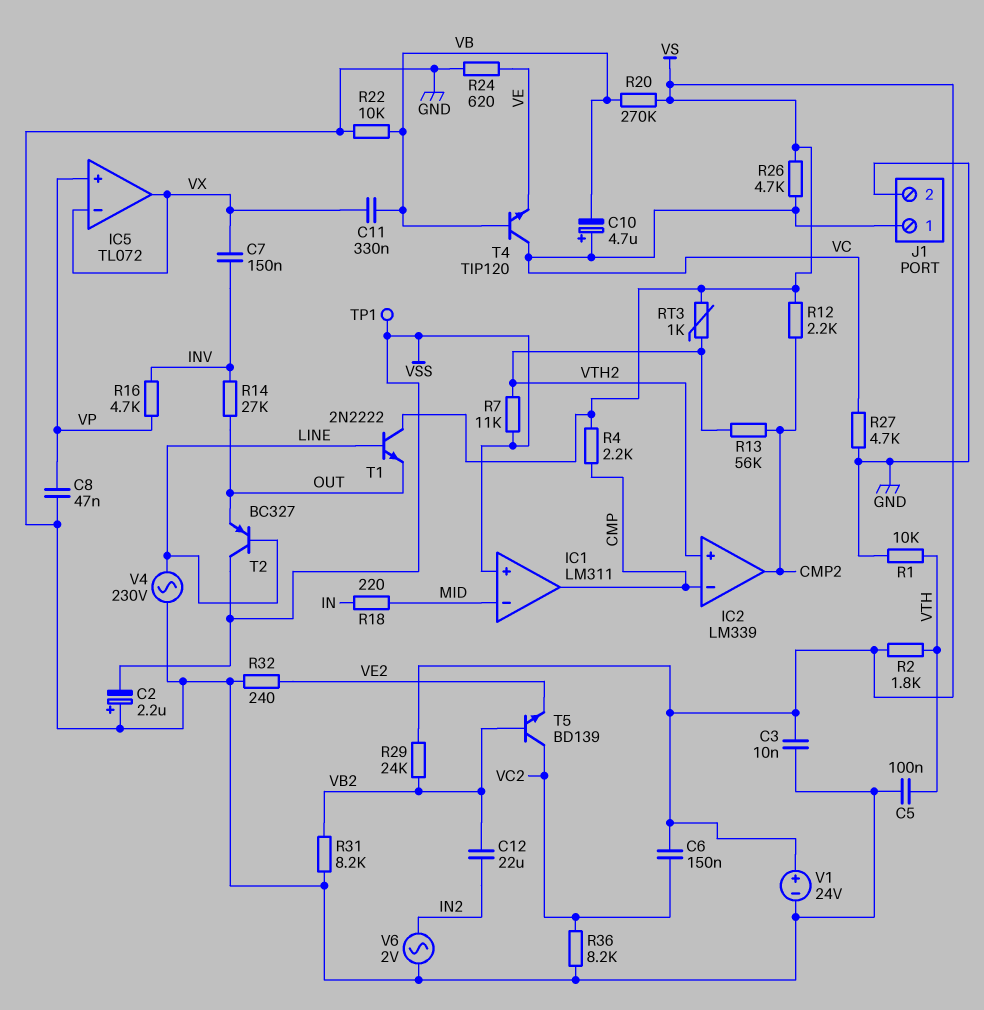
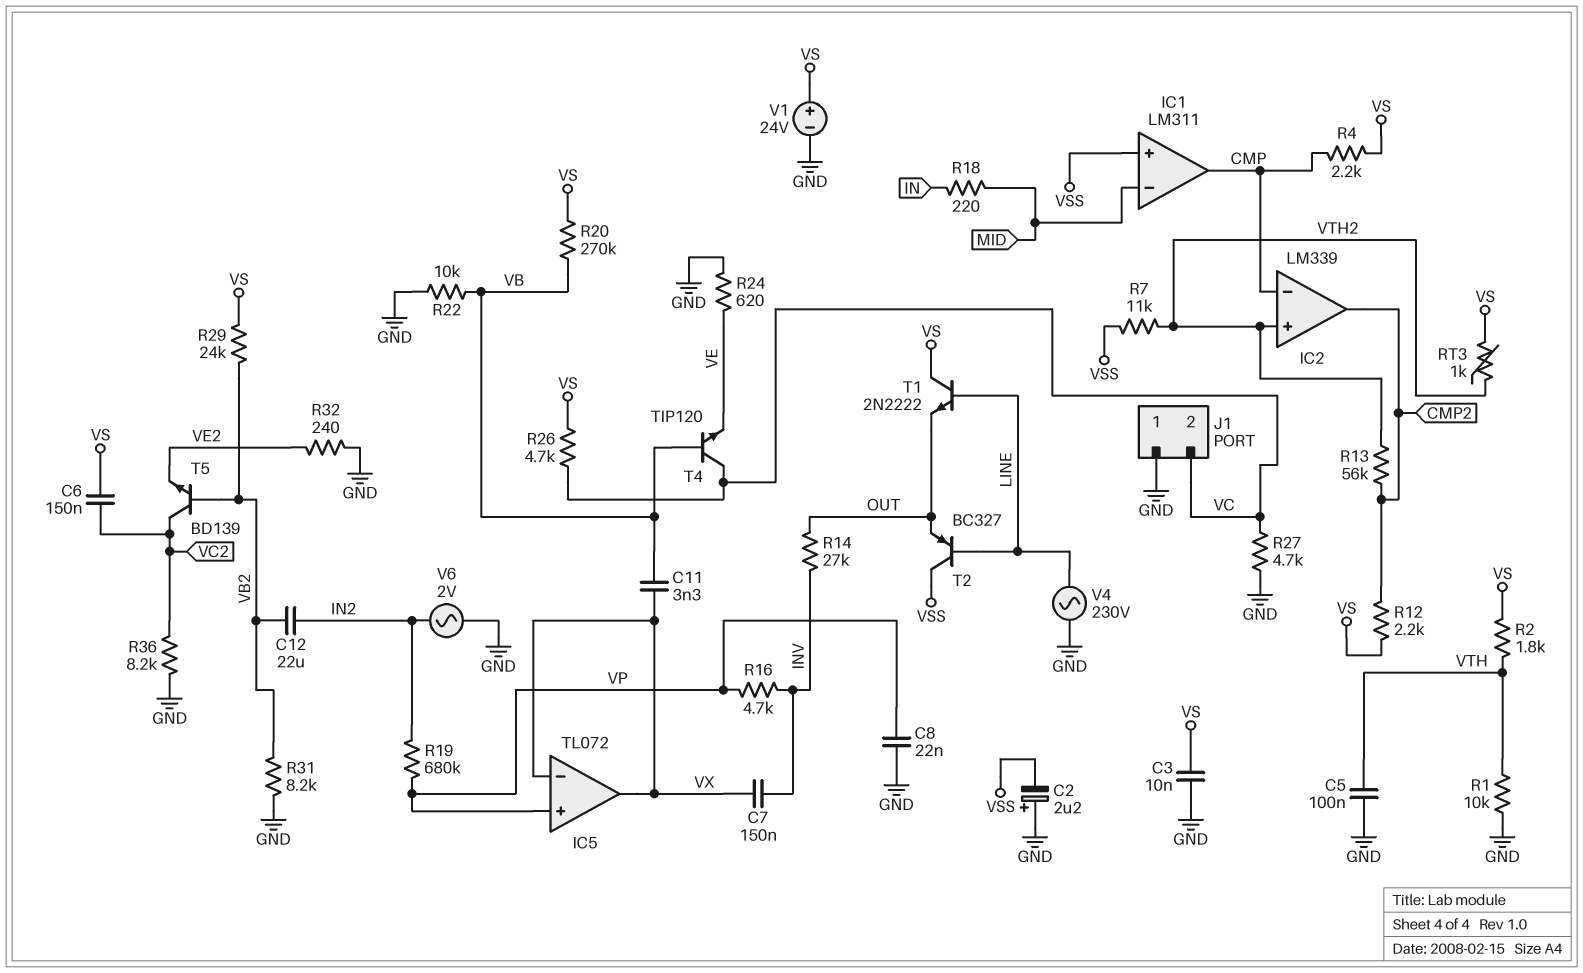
C8: 47nF (GND, VP) -> 22nF (GND, VP)
C10: 4.7uF (plus VC, minus VB) -> none
C11: 330nF (VB, VX) -> 3.3nF (VB, VX)
J1 pin 1: VC -> GND
J1 pin 2: GND -> VC
R19: none -> 680k (IN2, VP)
TP1: test point (VSS) -> none

